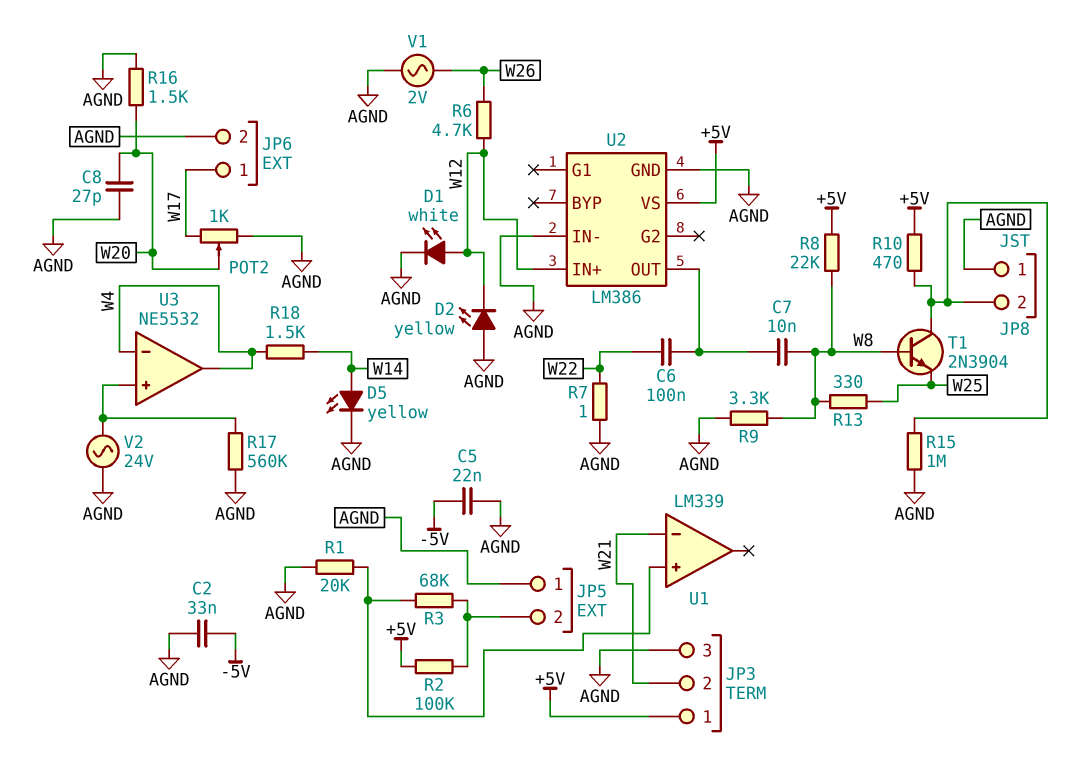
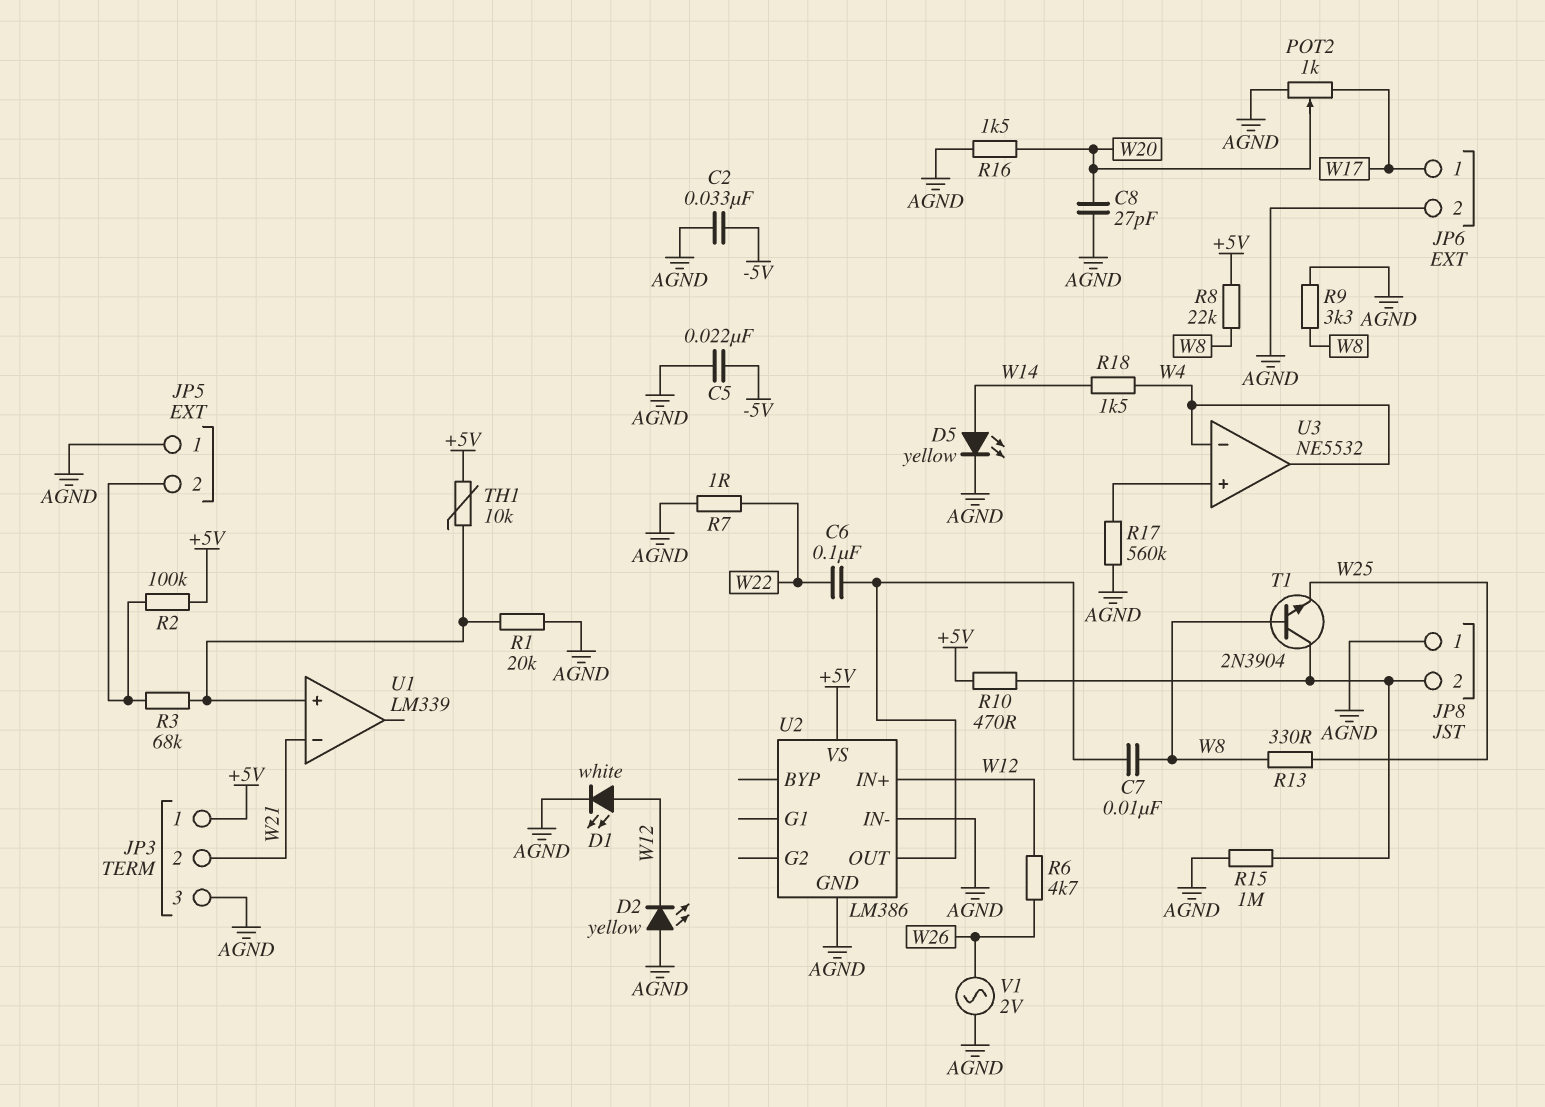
TH1: none -> 10k (+5V, U1/in+)
V2: AC 24V (AGND, U3/in+) -> none

